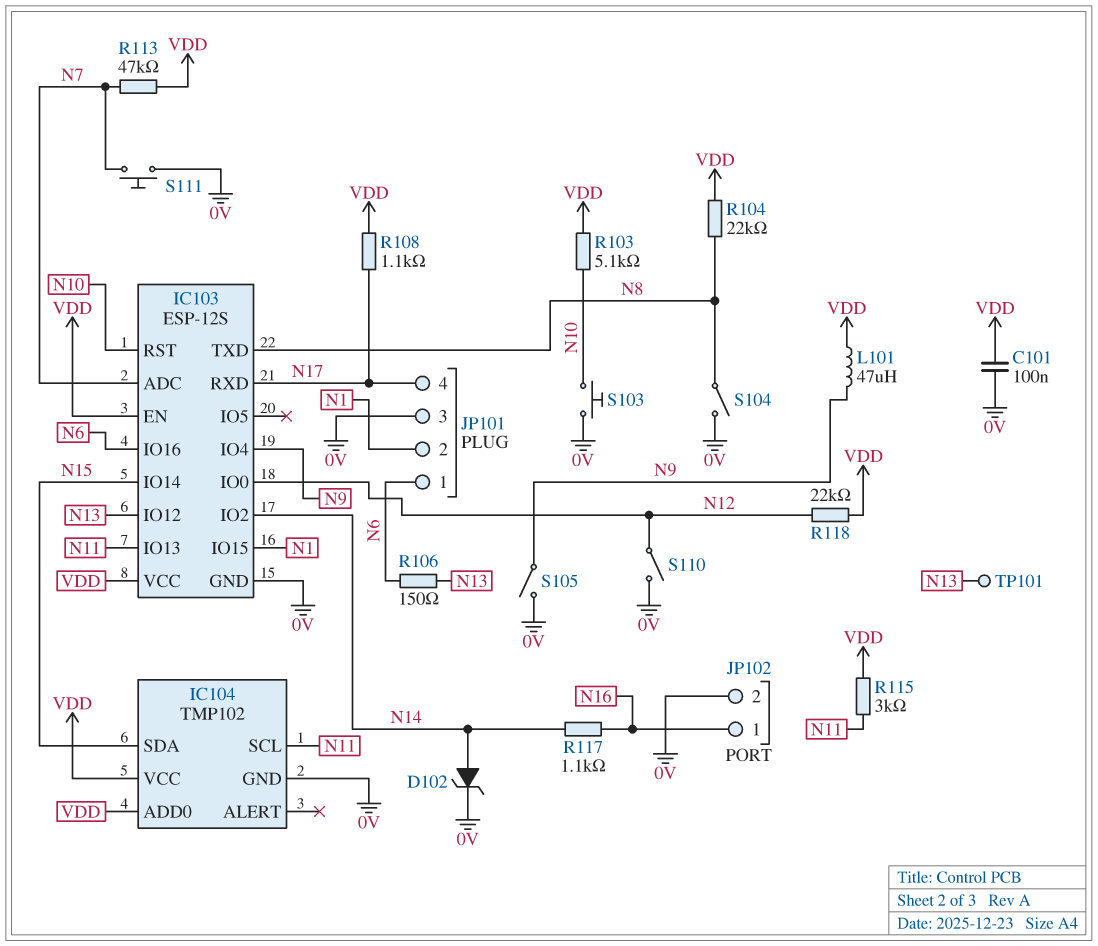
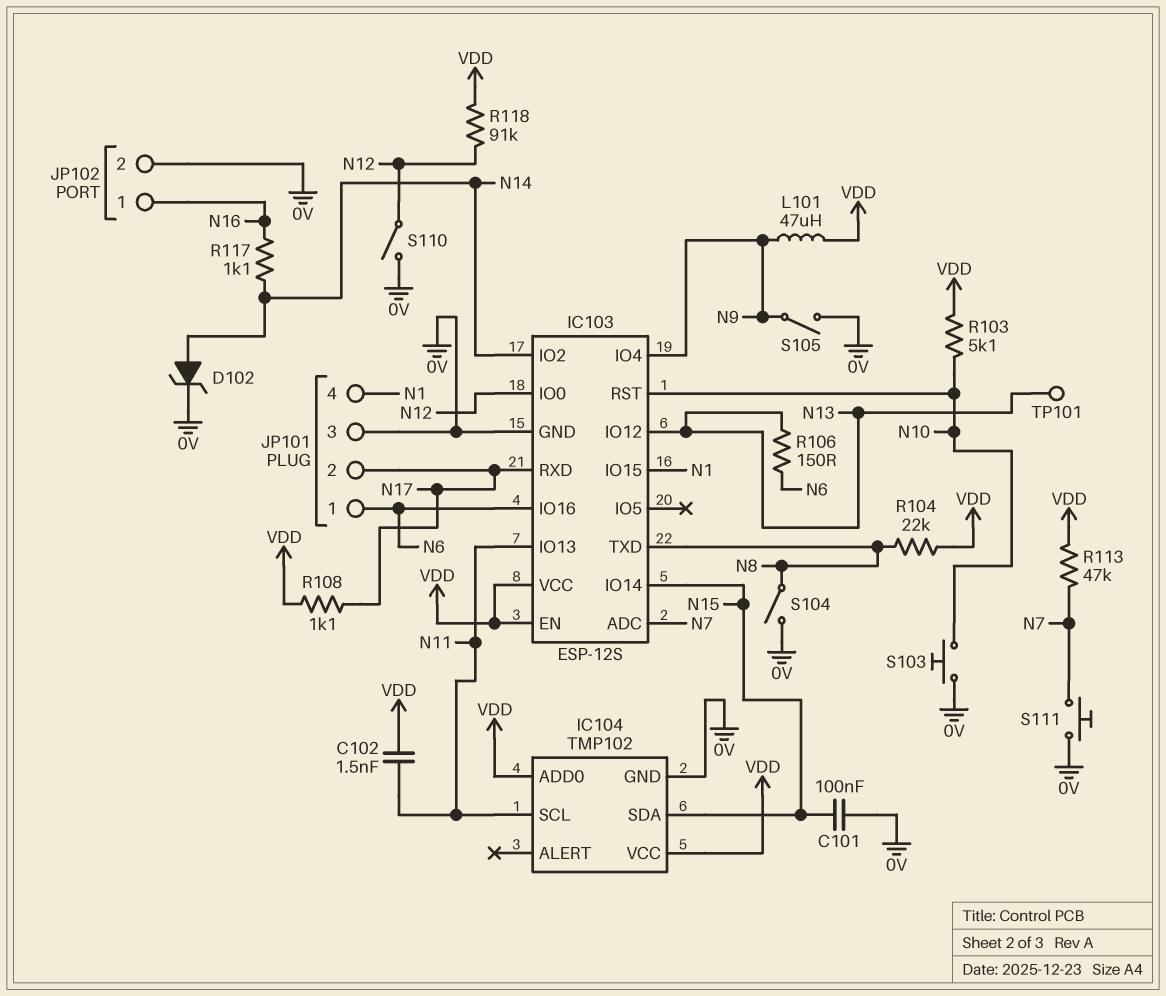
C101: 100nF (0V, VDD) -> 100nF (0V, N15)
C102: none -> 1.5nF (N11, VDD)
JP101 pin 2: N1 -> N17
JP101 pin 4: N17 -> N1
R115: 3k (N11, VDD) -> none
R118: 22k (N12, VDD) -> 91k (N12, VDD)

